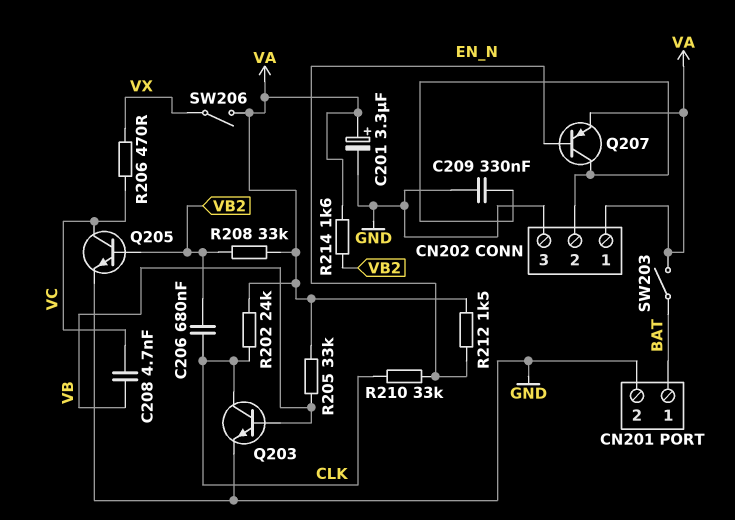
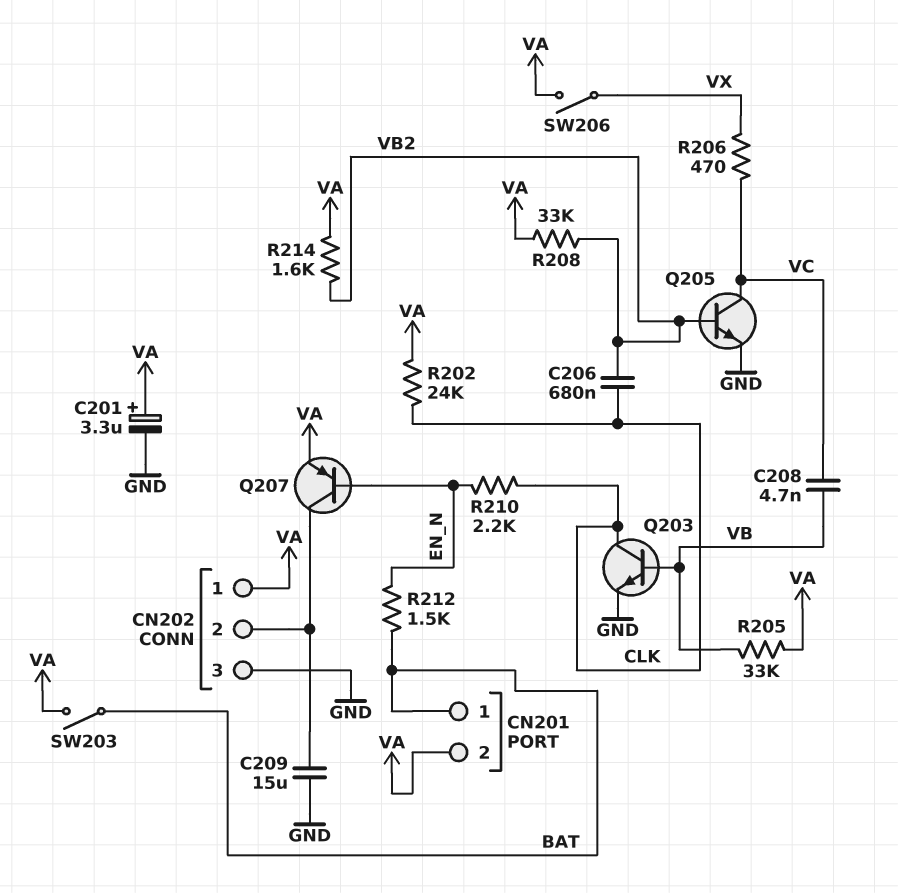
C209: 330nF (CN202/2, GND) -> 15uF (CN202/2, GND)
CN201 pin 2: GND -> VA
R210: 33k (CLK, EN_N) -> 2.2k (CLK, EN_N)
R212: 1.5k (EN_N, VA) -> 1.5k (BAT, EN_N)

